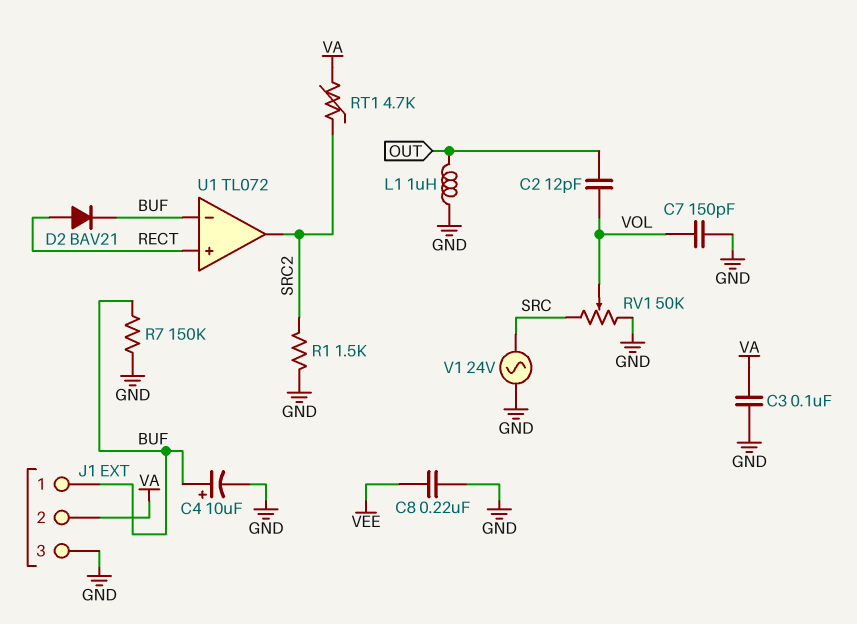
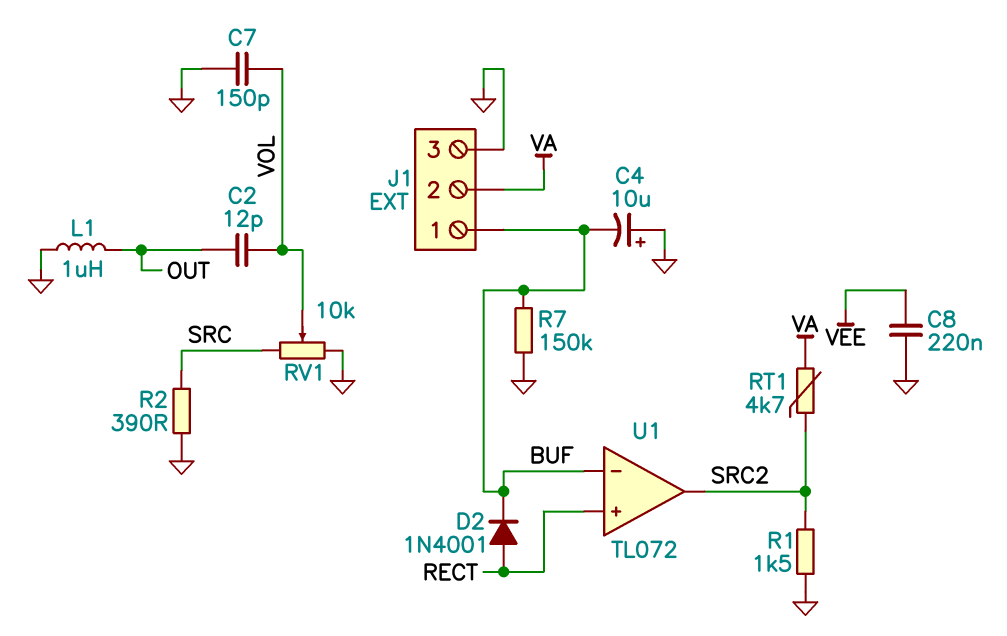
C3: 100nF (GND, VA) -> none
C4: 10uF (plus BUF, minus GND) -> 10uF (plus GND, minus BUF)
D2: diode BAV21 (A RECT, K BUF) -> diode 1N4001 (A RECT, K BUF)
R2: none -> 390 (GND, SRC)
RV1: 50k (GND, SRC, wiper VOL) -> 10k (GND, SRC, wiper VOL)
V1: AC 24V (GND, SRC) -> none

